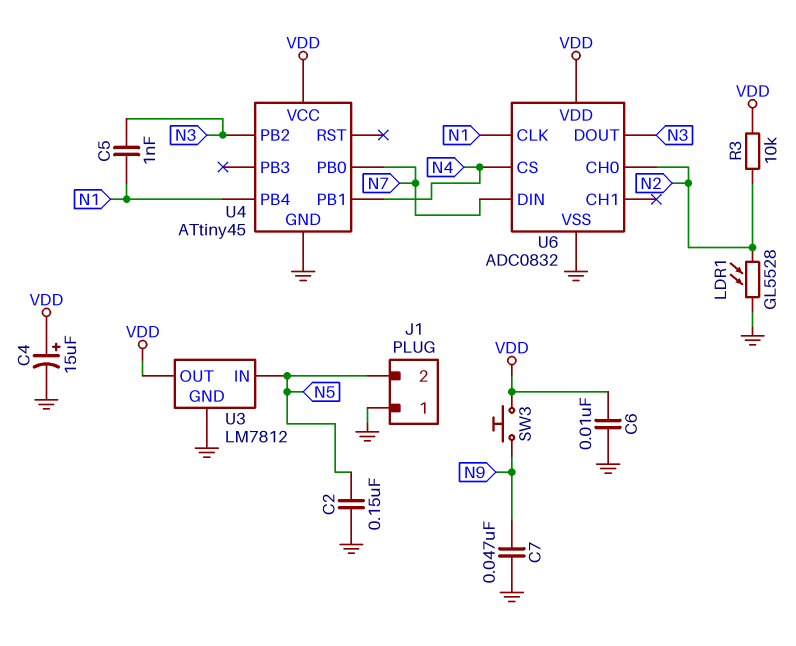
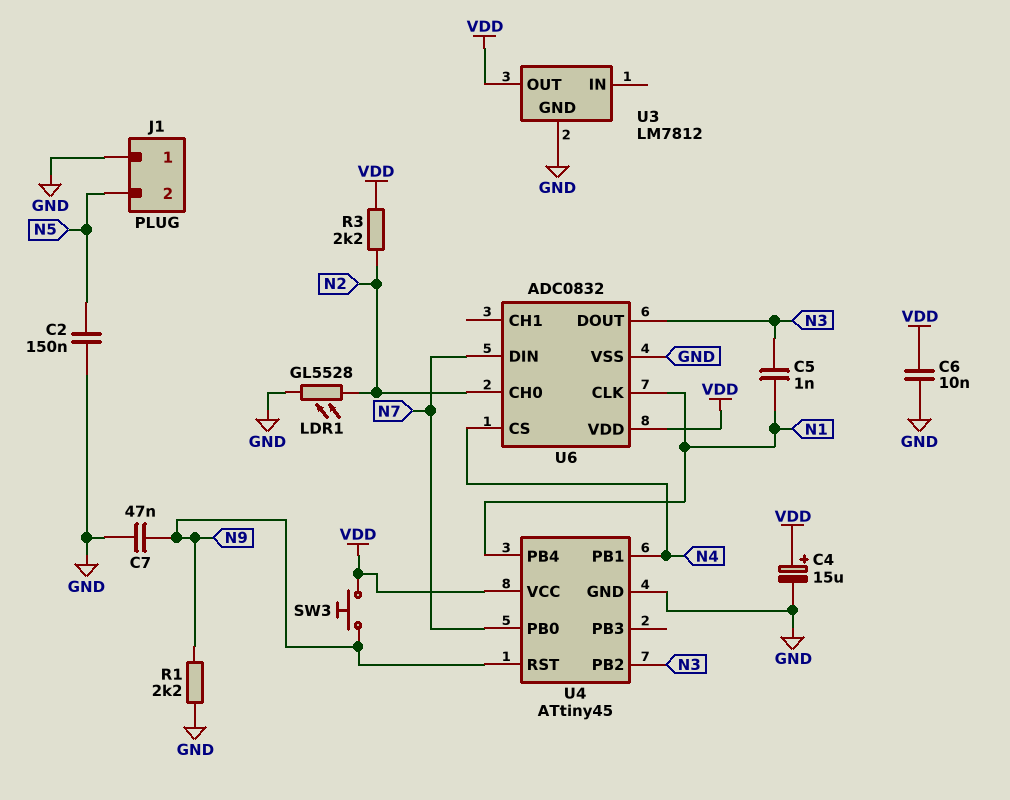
R1: none -> 2.2k (GND, N9)
R3: 10k (N2, VDD) -> 2.2k (N2, VDD)
U3 pin IN: N5 -> none
U4 pin RST: none -> N9

